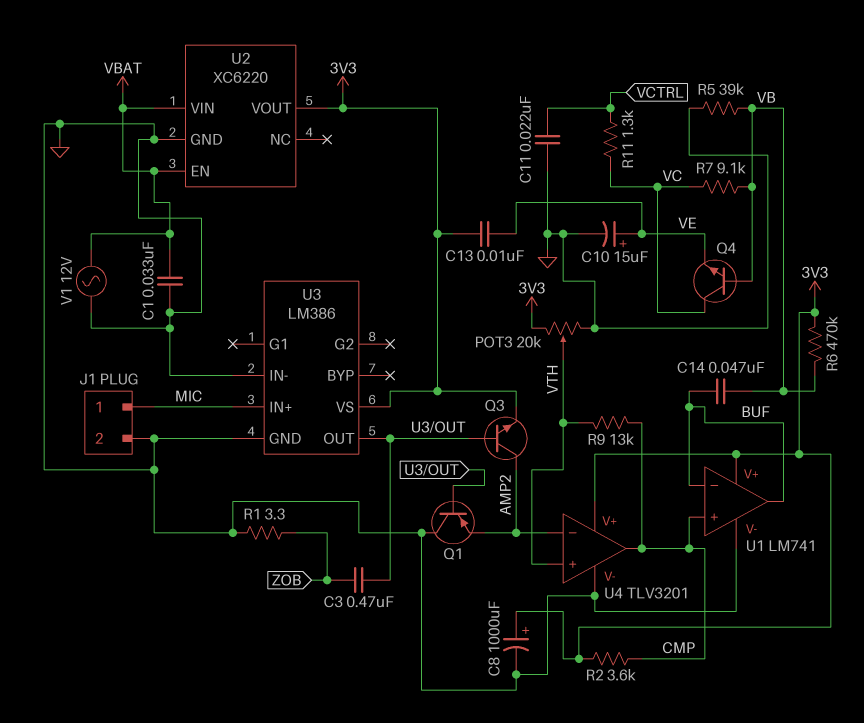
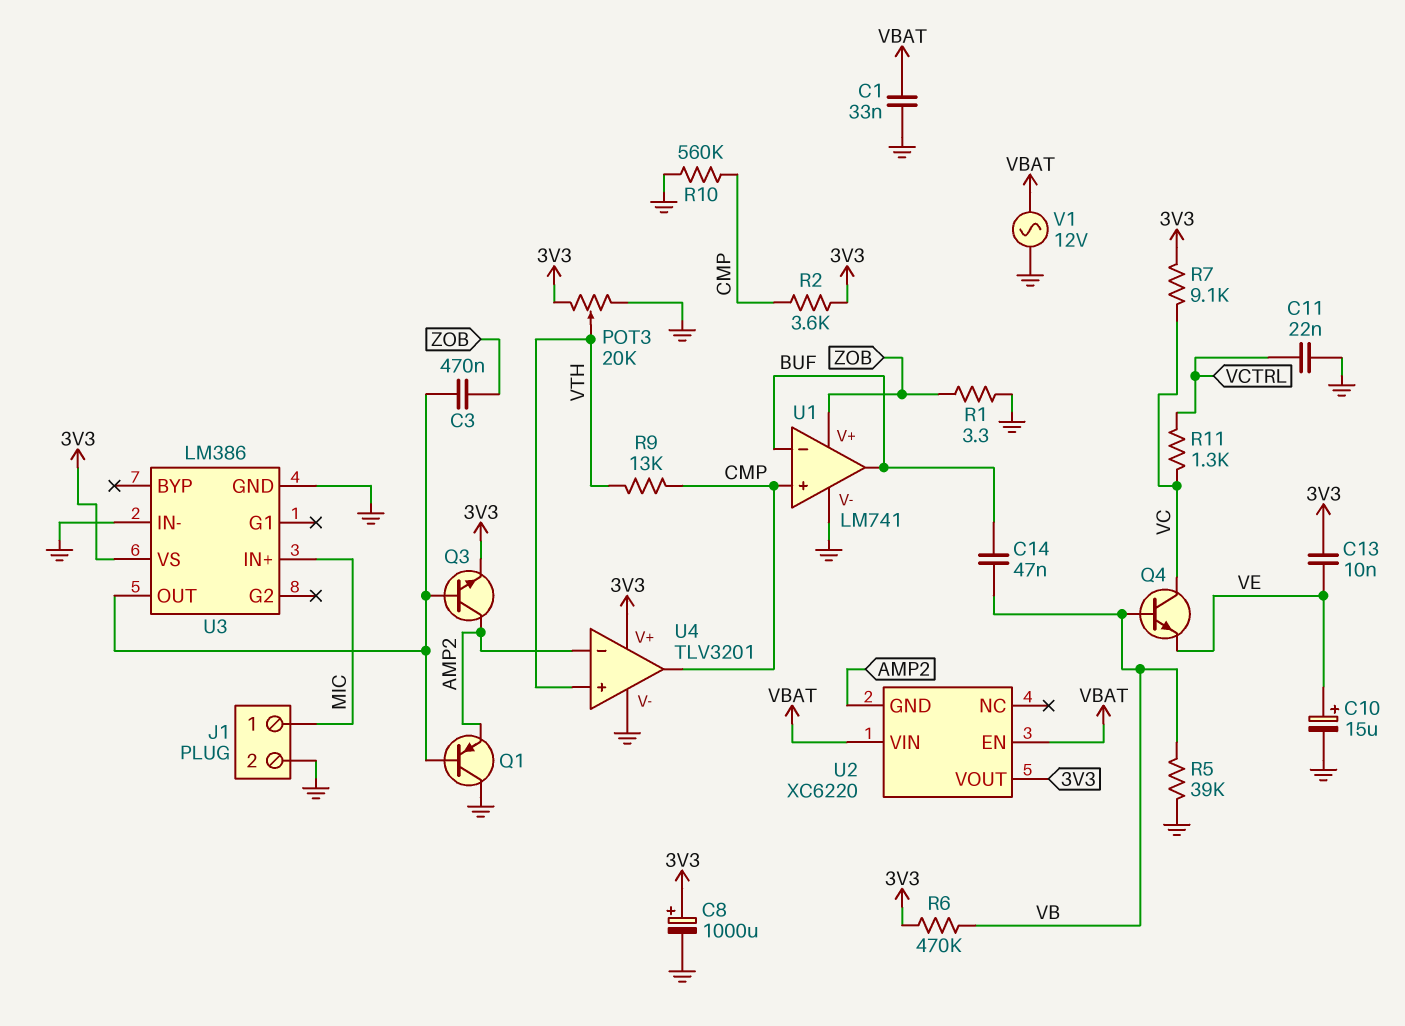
R7: 9.1k (VB, VC) -> 9.1k (3V3, VC)
R10: none -> 560k (CMP, GND)
U1 pin V+: 3V3 -> ZOB
U2 pin GND: GND -> AMP2

